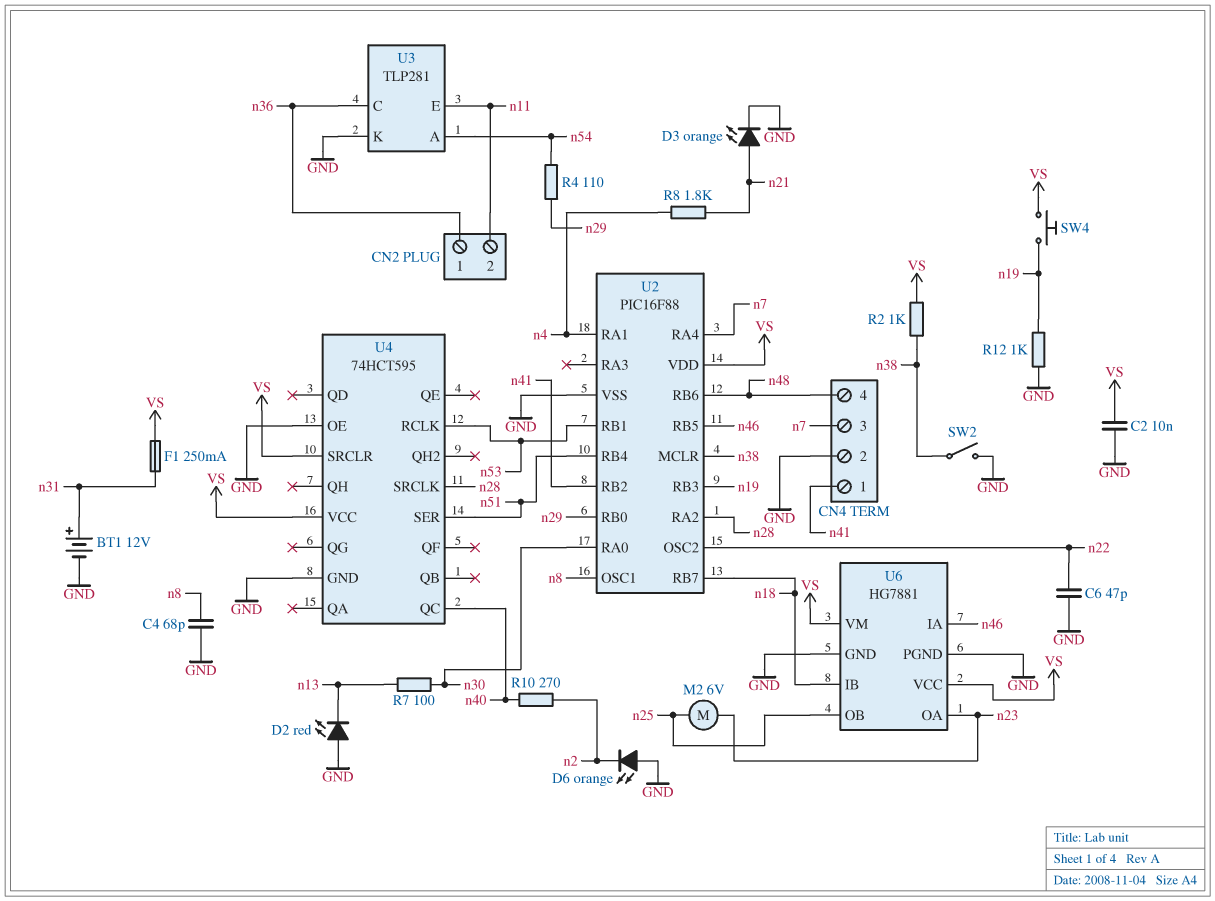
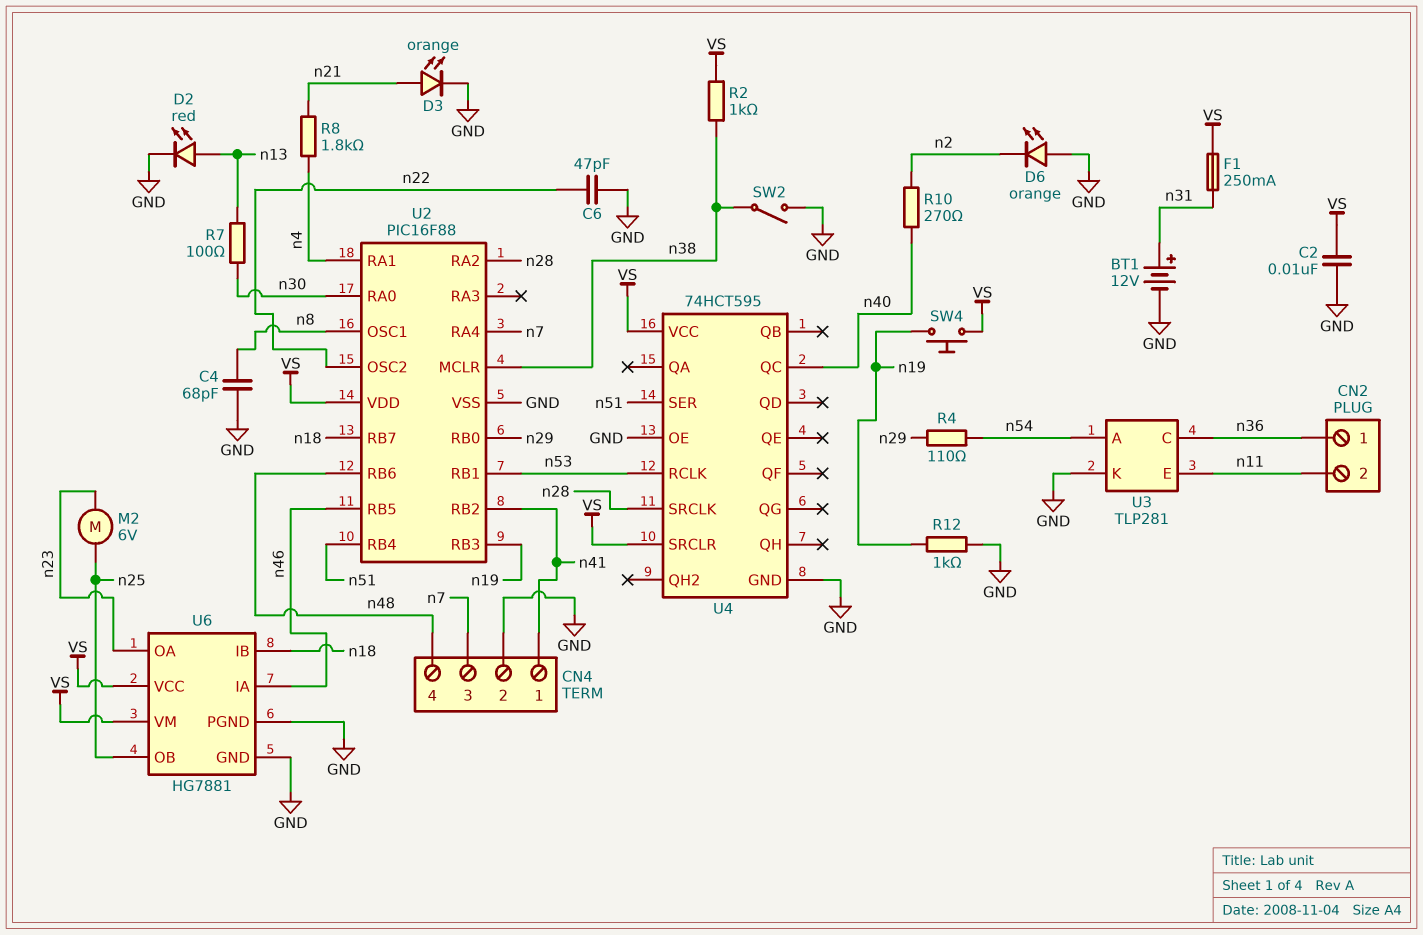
D2: LED red (A GND, K n13) -> LED red (A n13, K GND)

